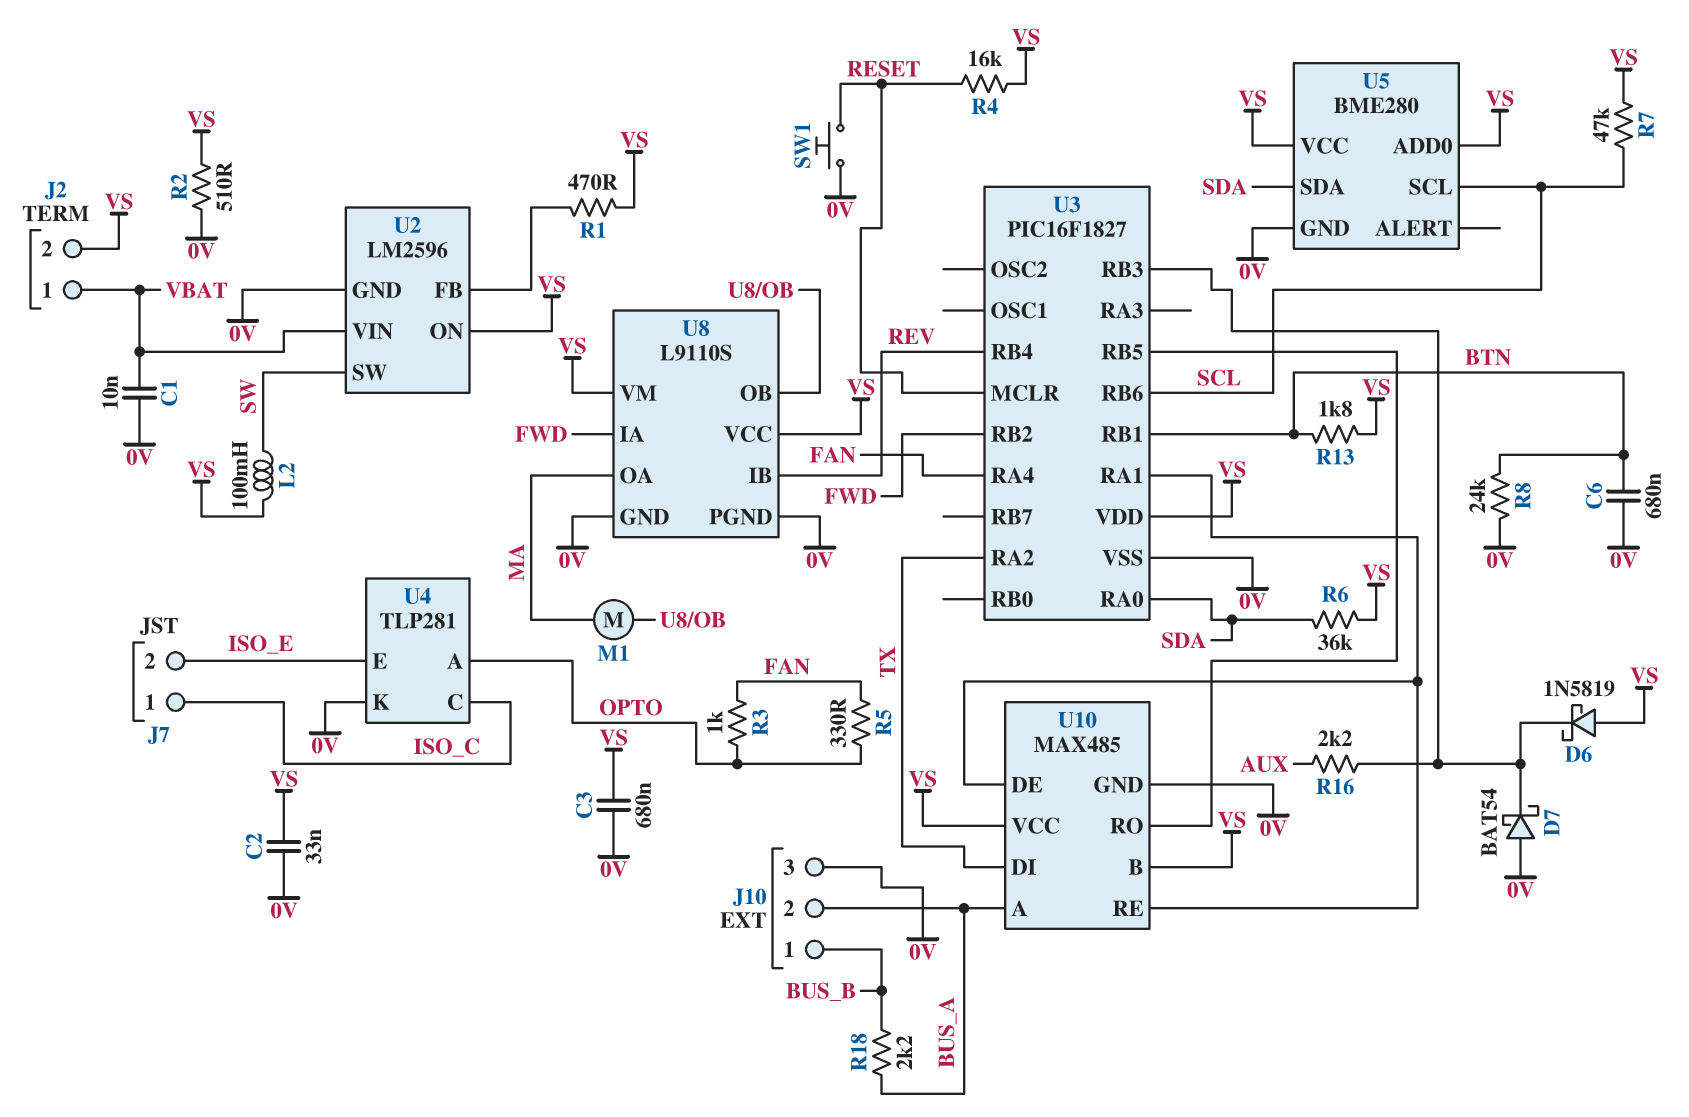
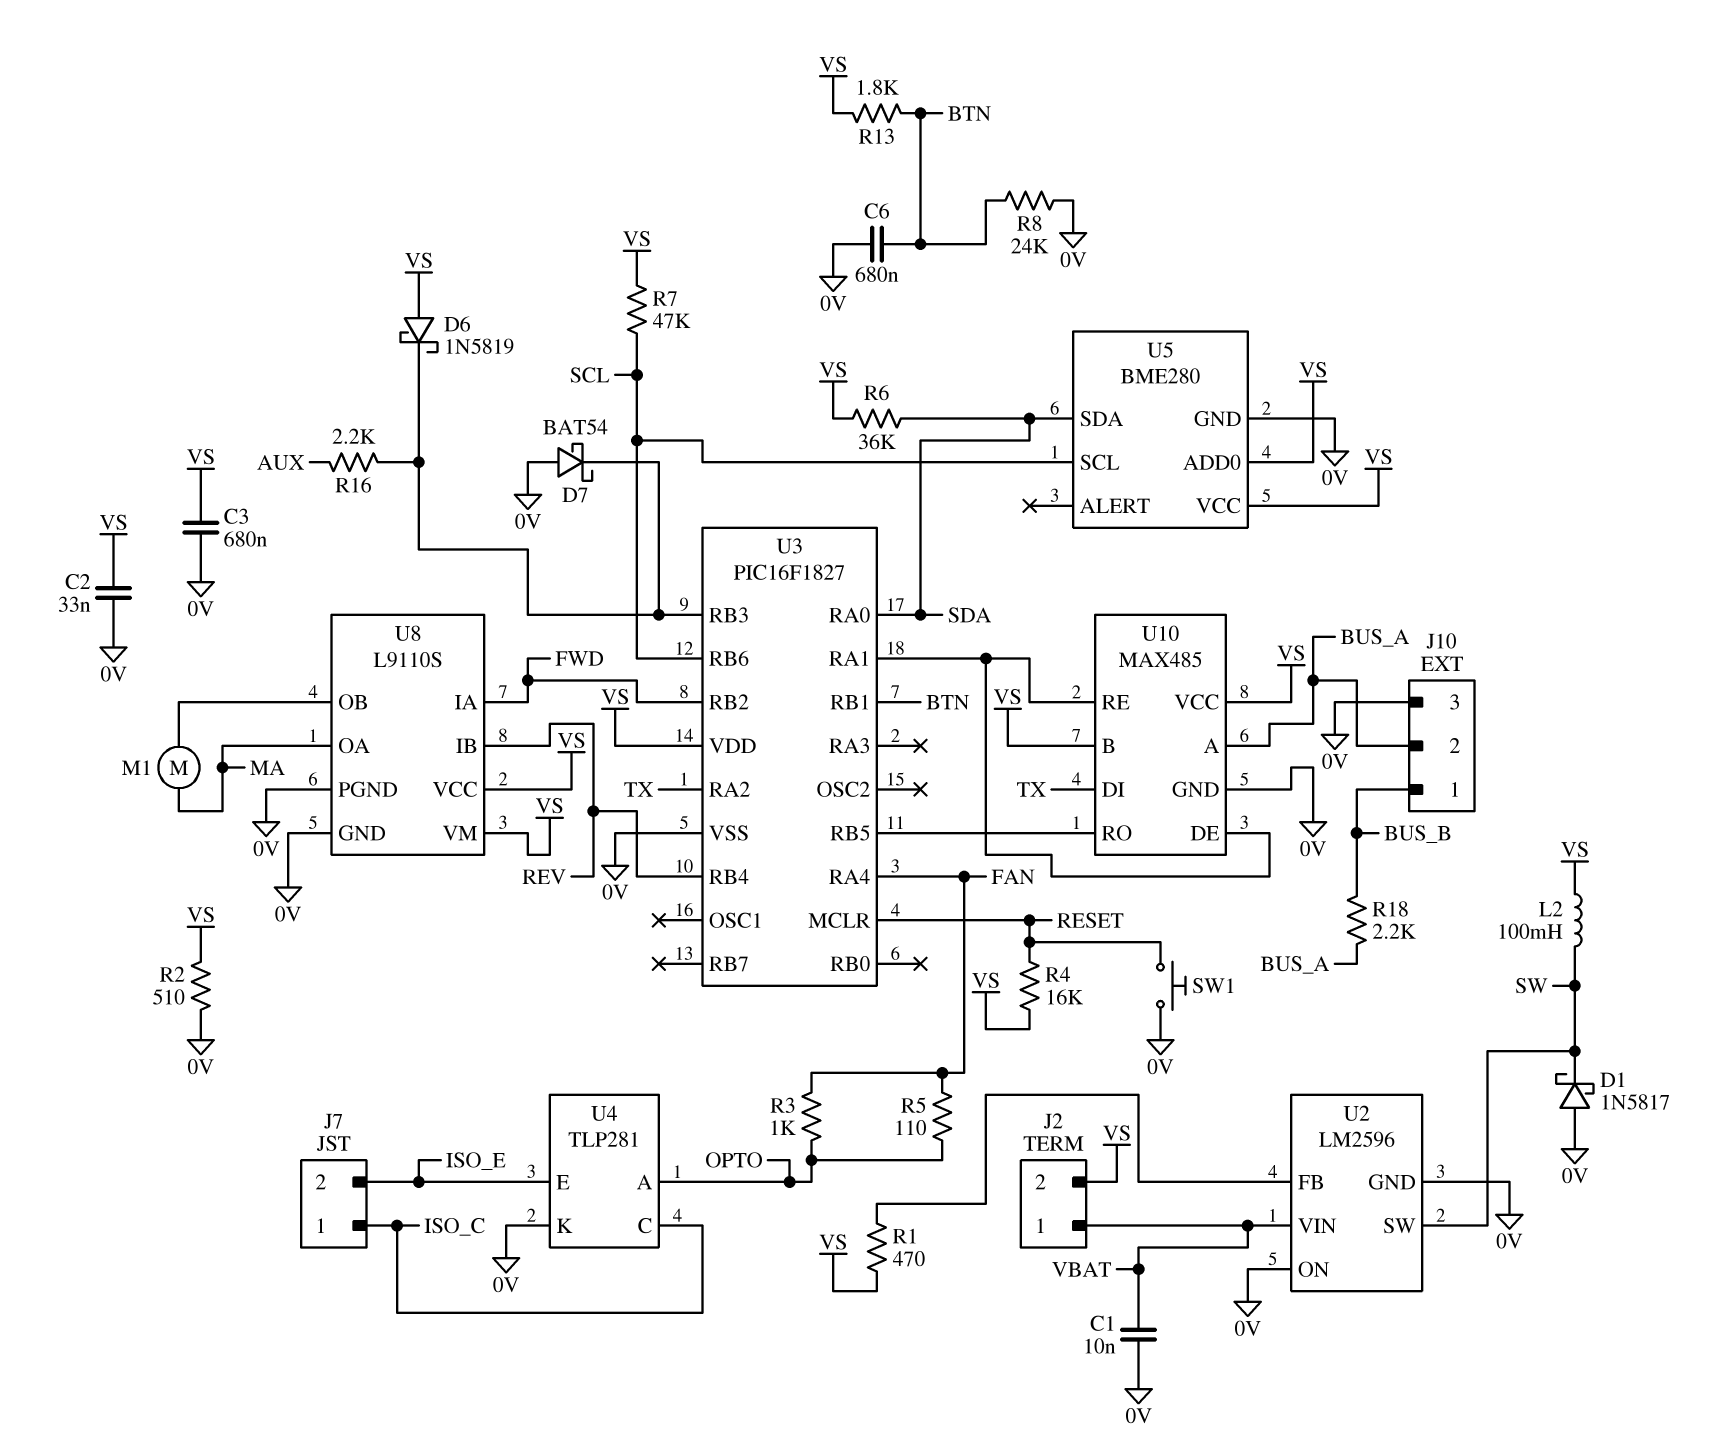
D1: none -> schottky 1N5817 (A 0V, K SW)
R5: 330 (FAN, OPTO) -> 110 (FAN, OPTO)
U2 pin ON: VS -> 0V

